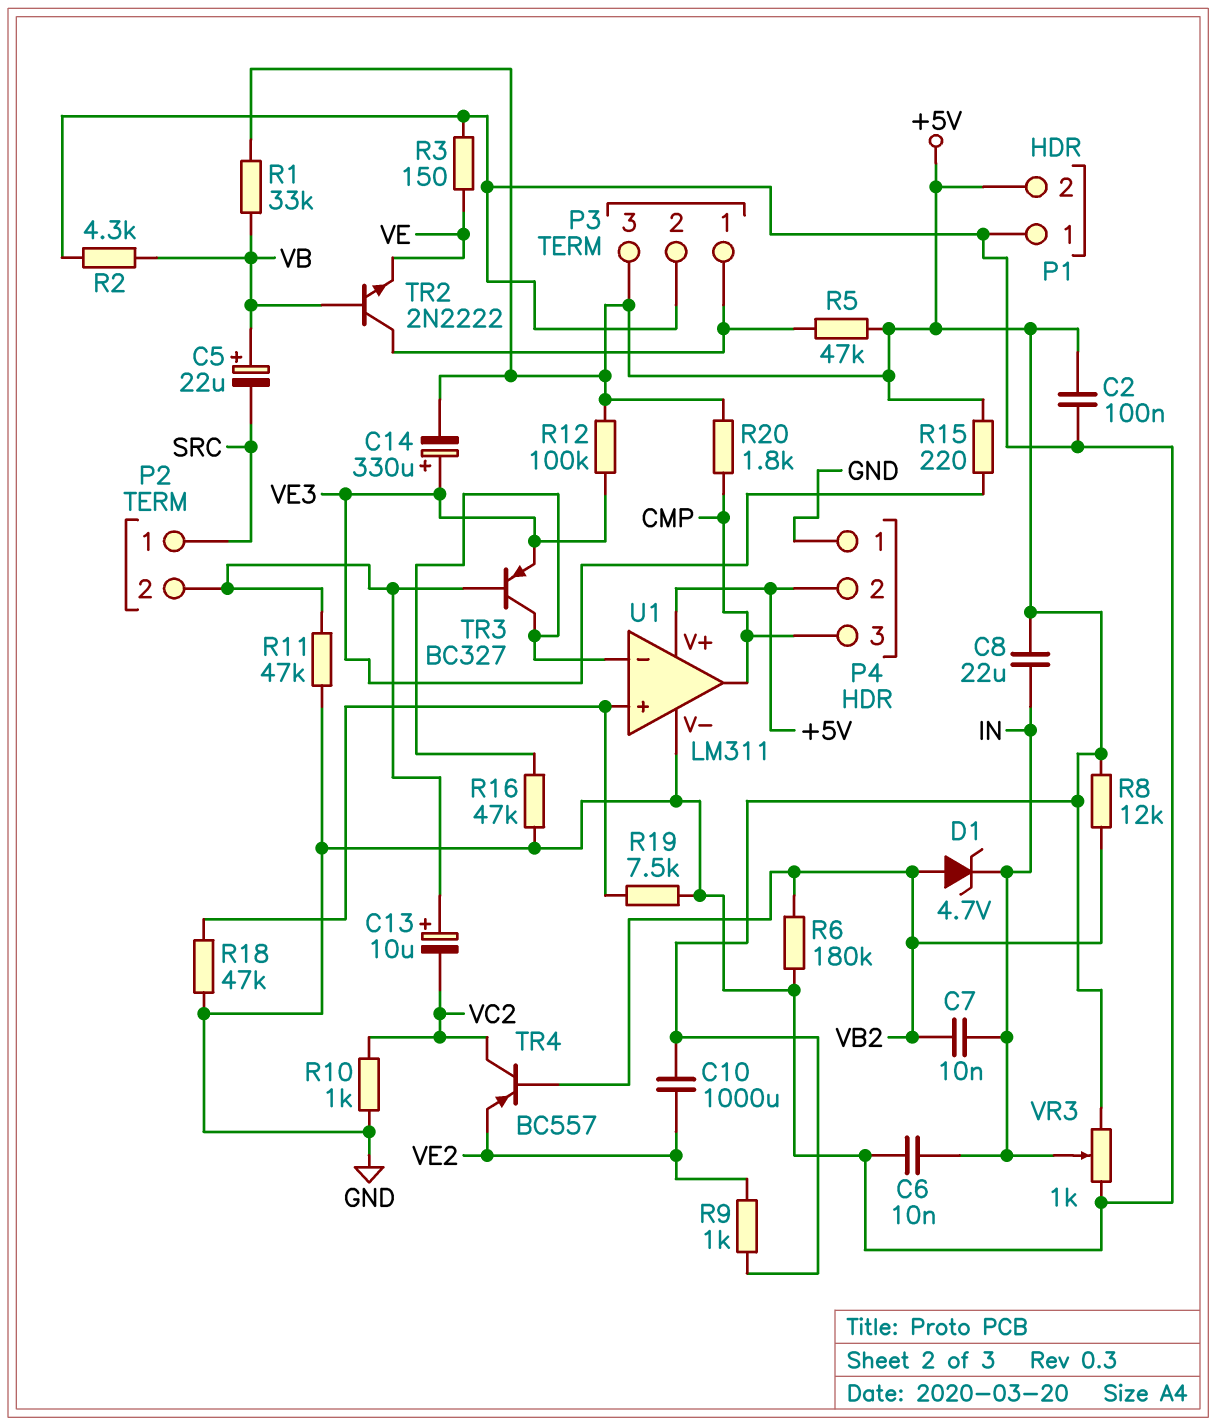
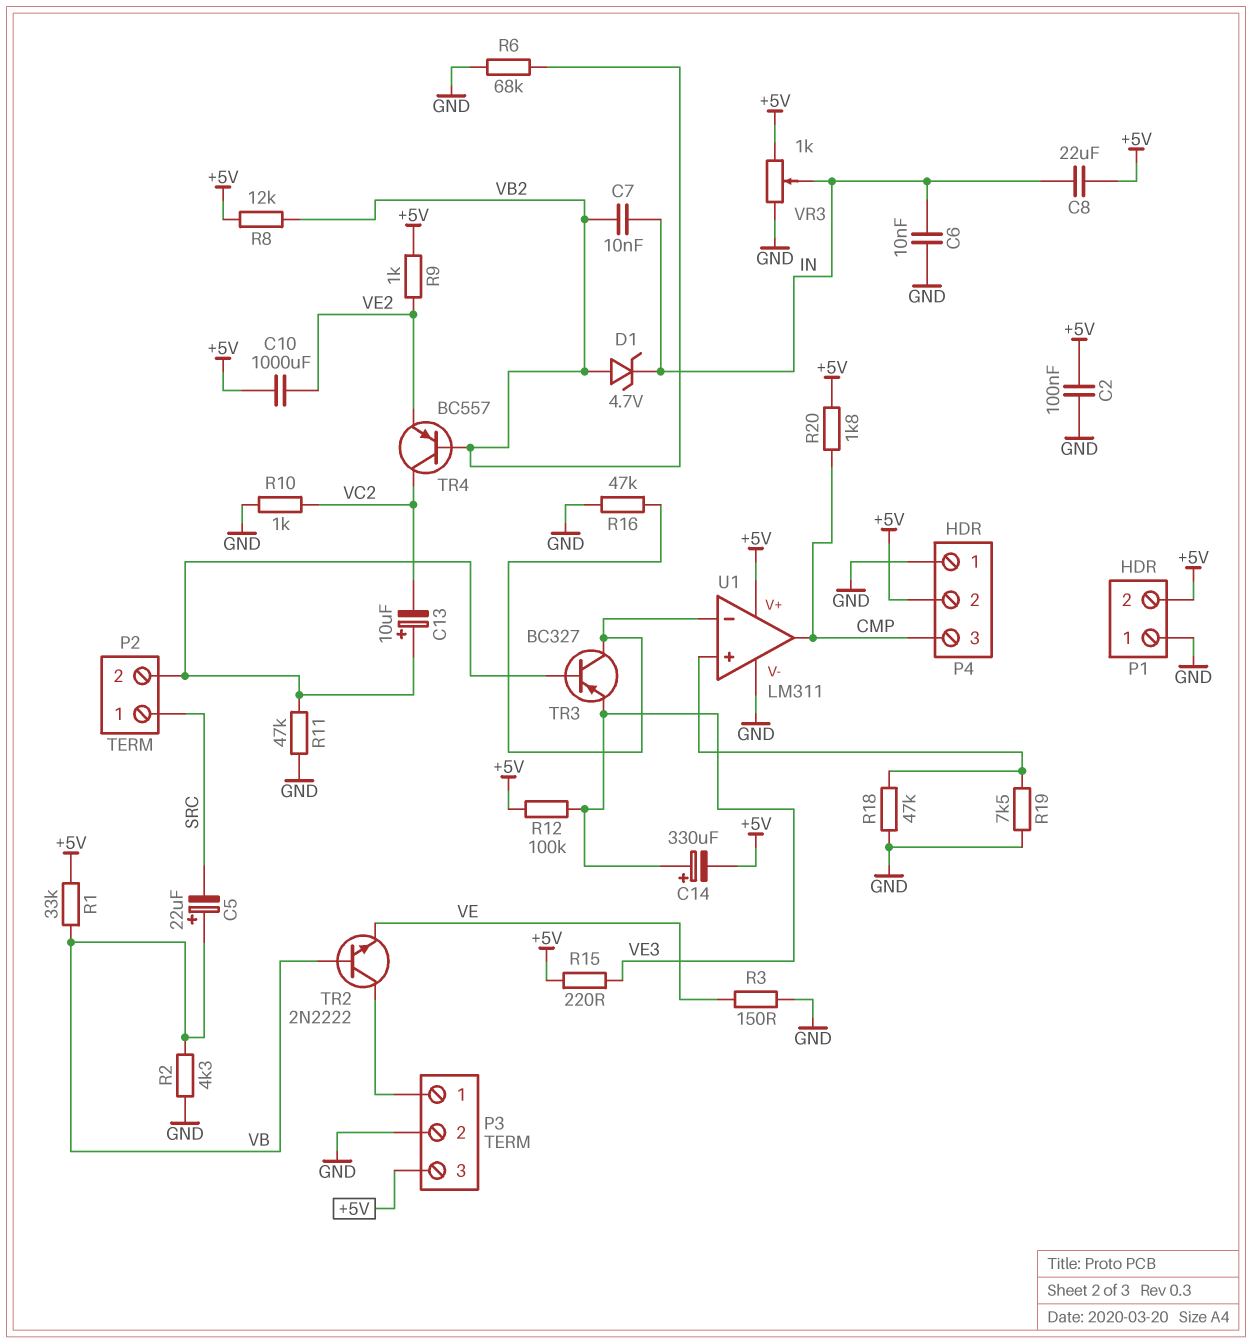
R5: 47k (+5V, P3/1) -> none
R6: 180k (GND, VB2) -> 68k (GND, VB2)

